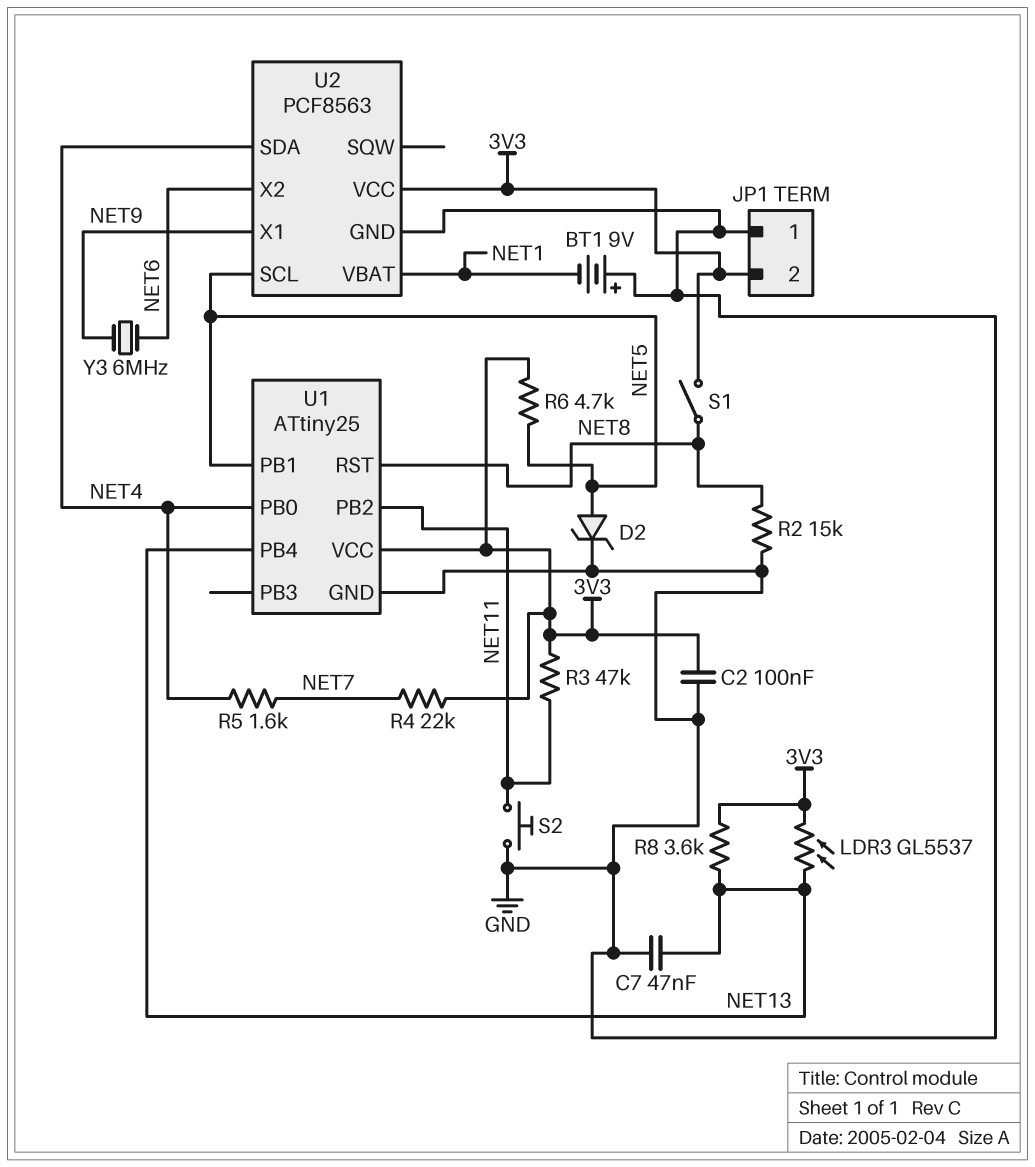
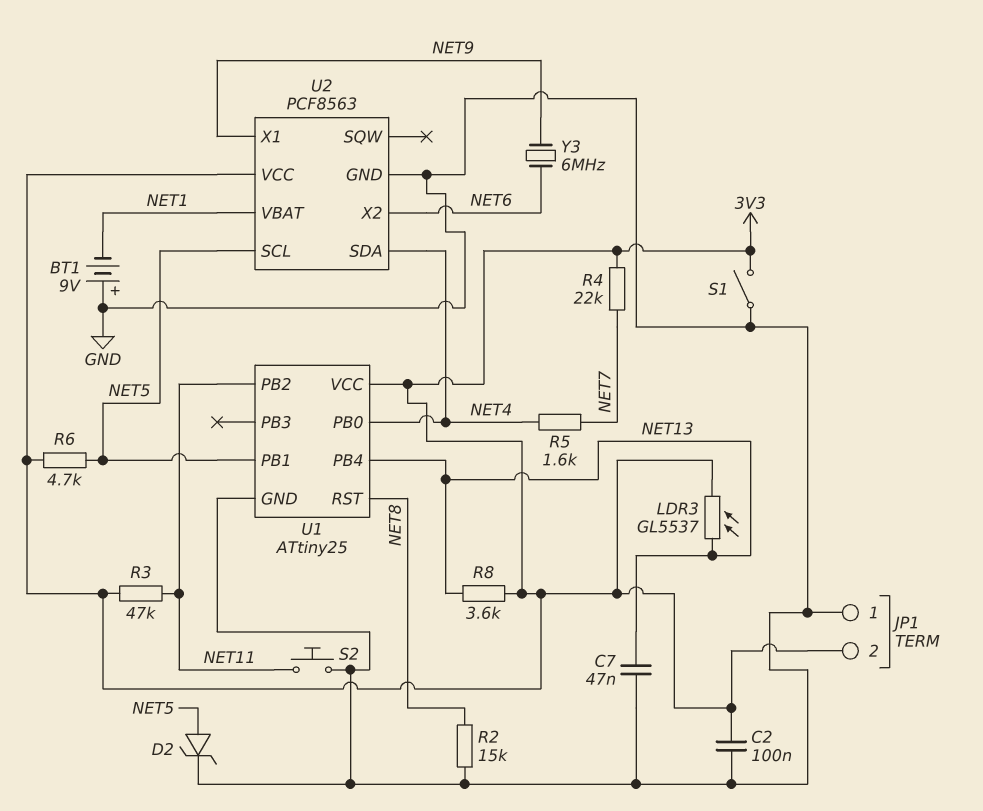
S1: switch (3V3, NET8) -> switch (3V3, GND)

